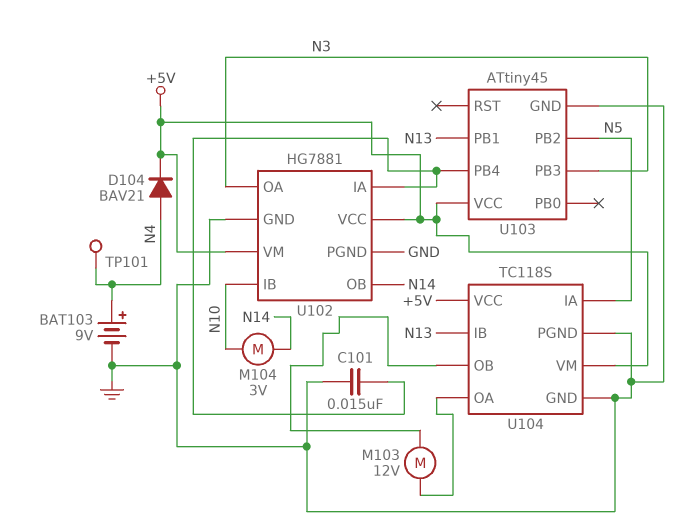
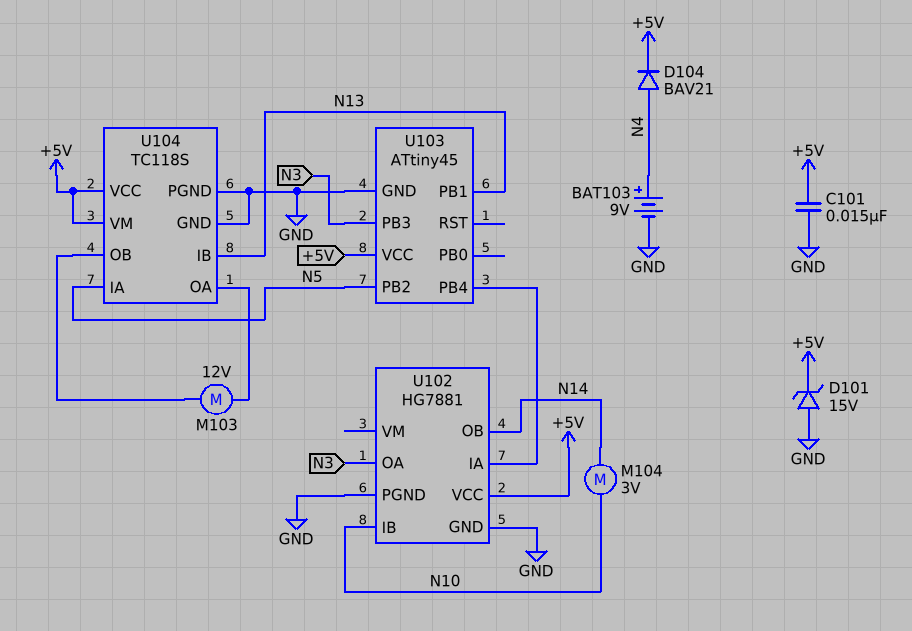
C101: 15nF (GND, U102/IA) -> 15nF (+5V, GND)
D101: none -> zener 15V (A GND, K +5V)
TP101: test point (N4) -> none
U102 pin VM: +5V -> none

